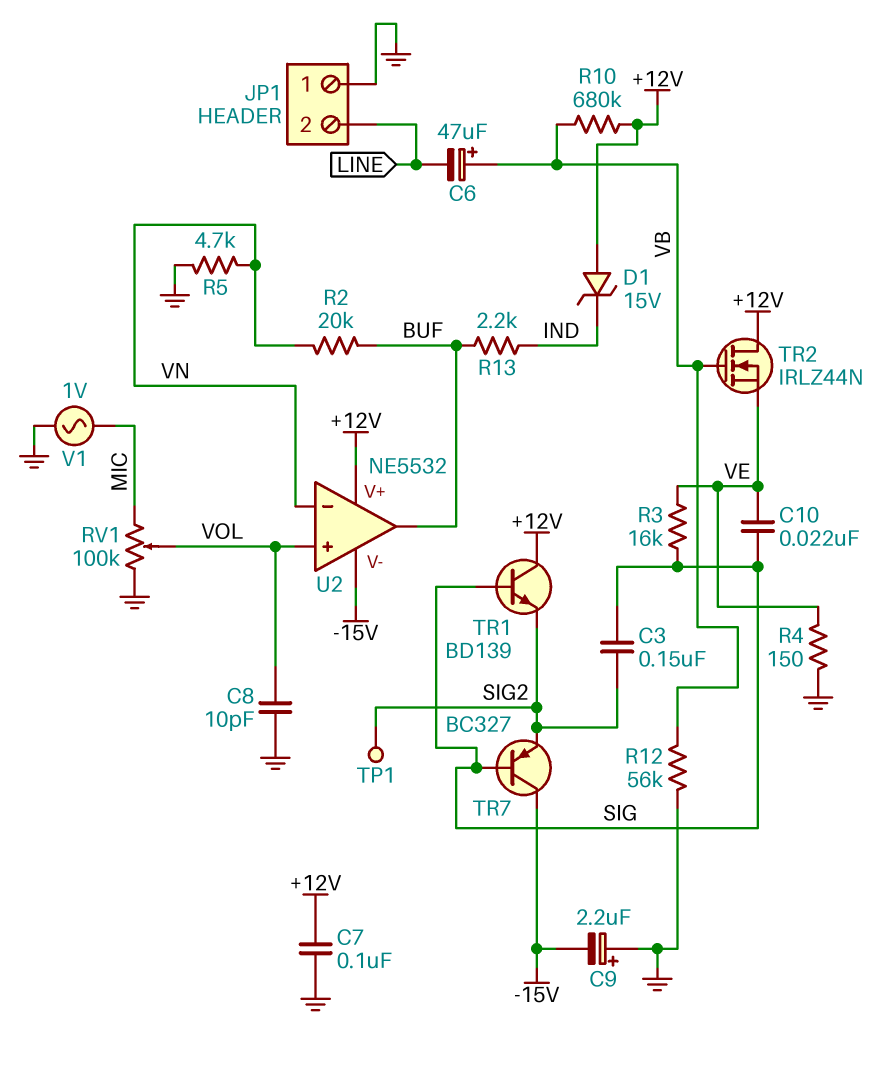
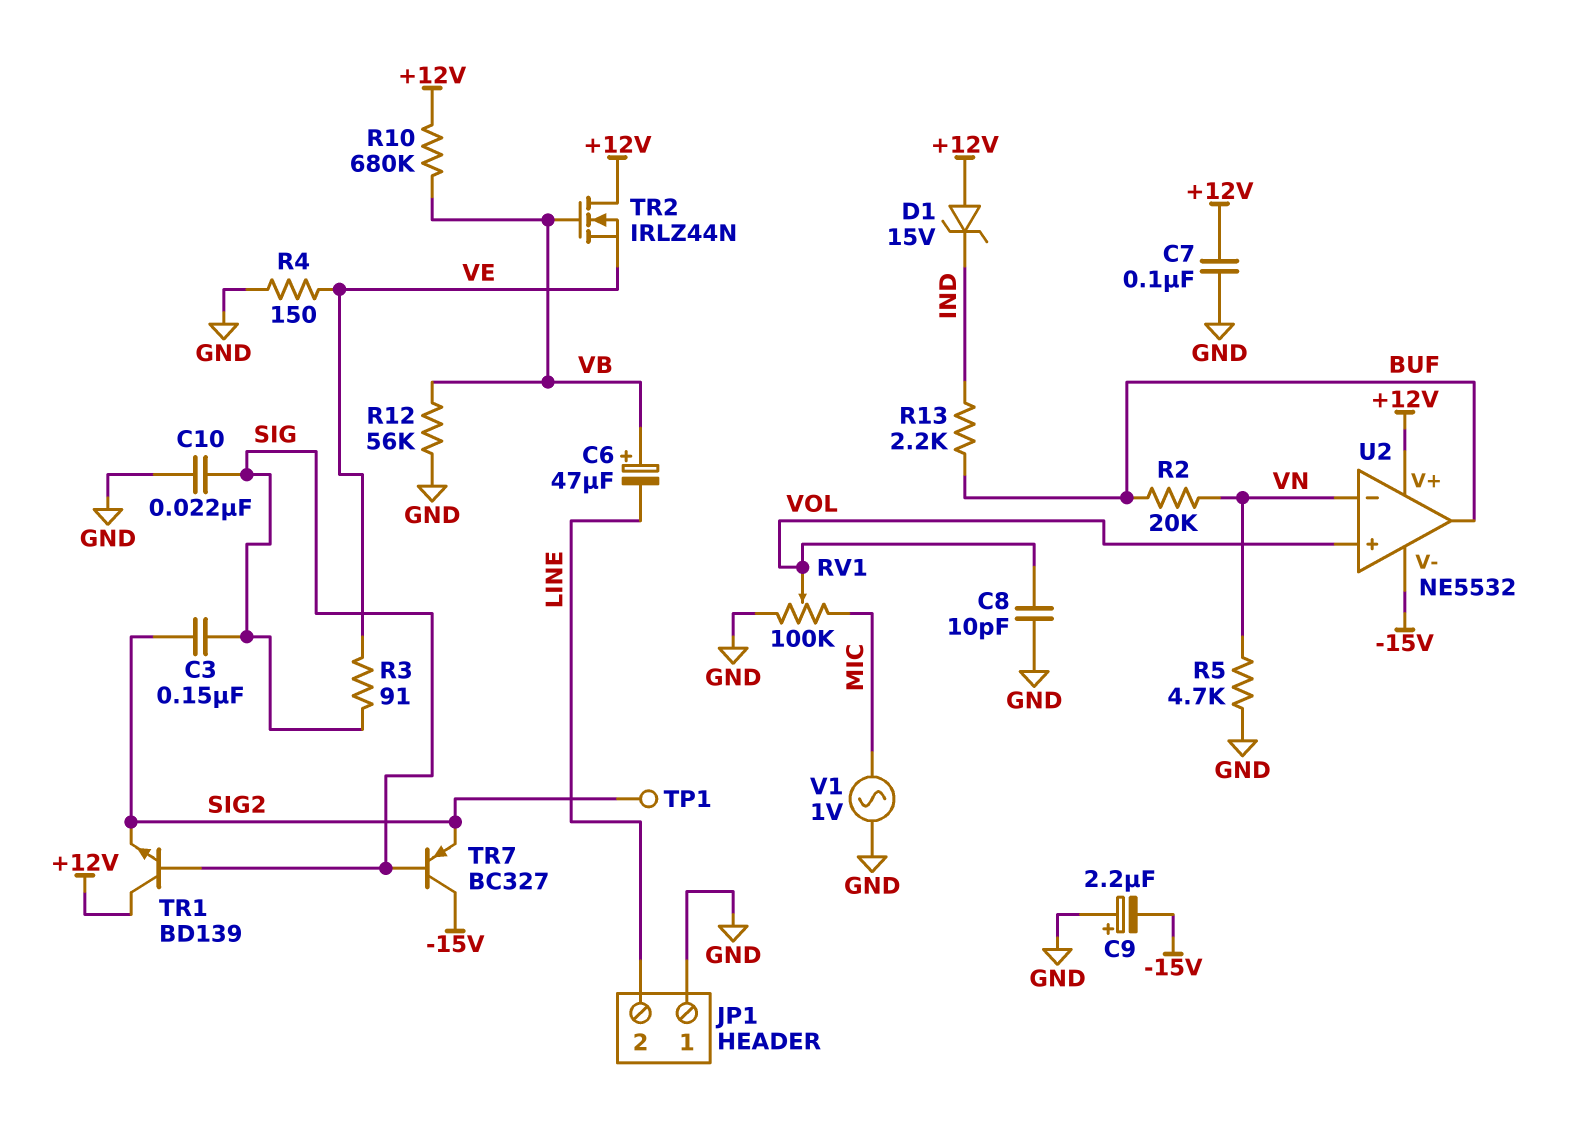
C10: 22nF (SIG, VE) -> 22nF (GND, SIG)
R3: 16k (SIG, VE) -> 91 (SIG, VE)

